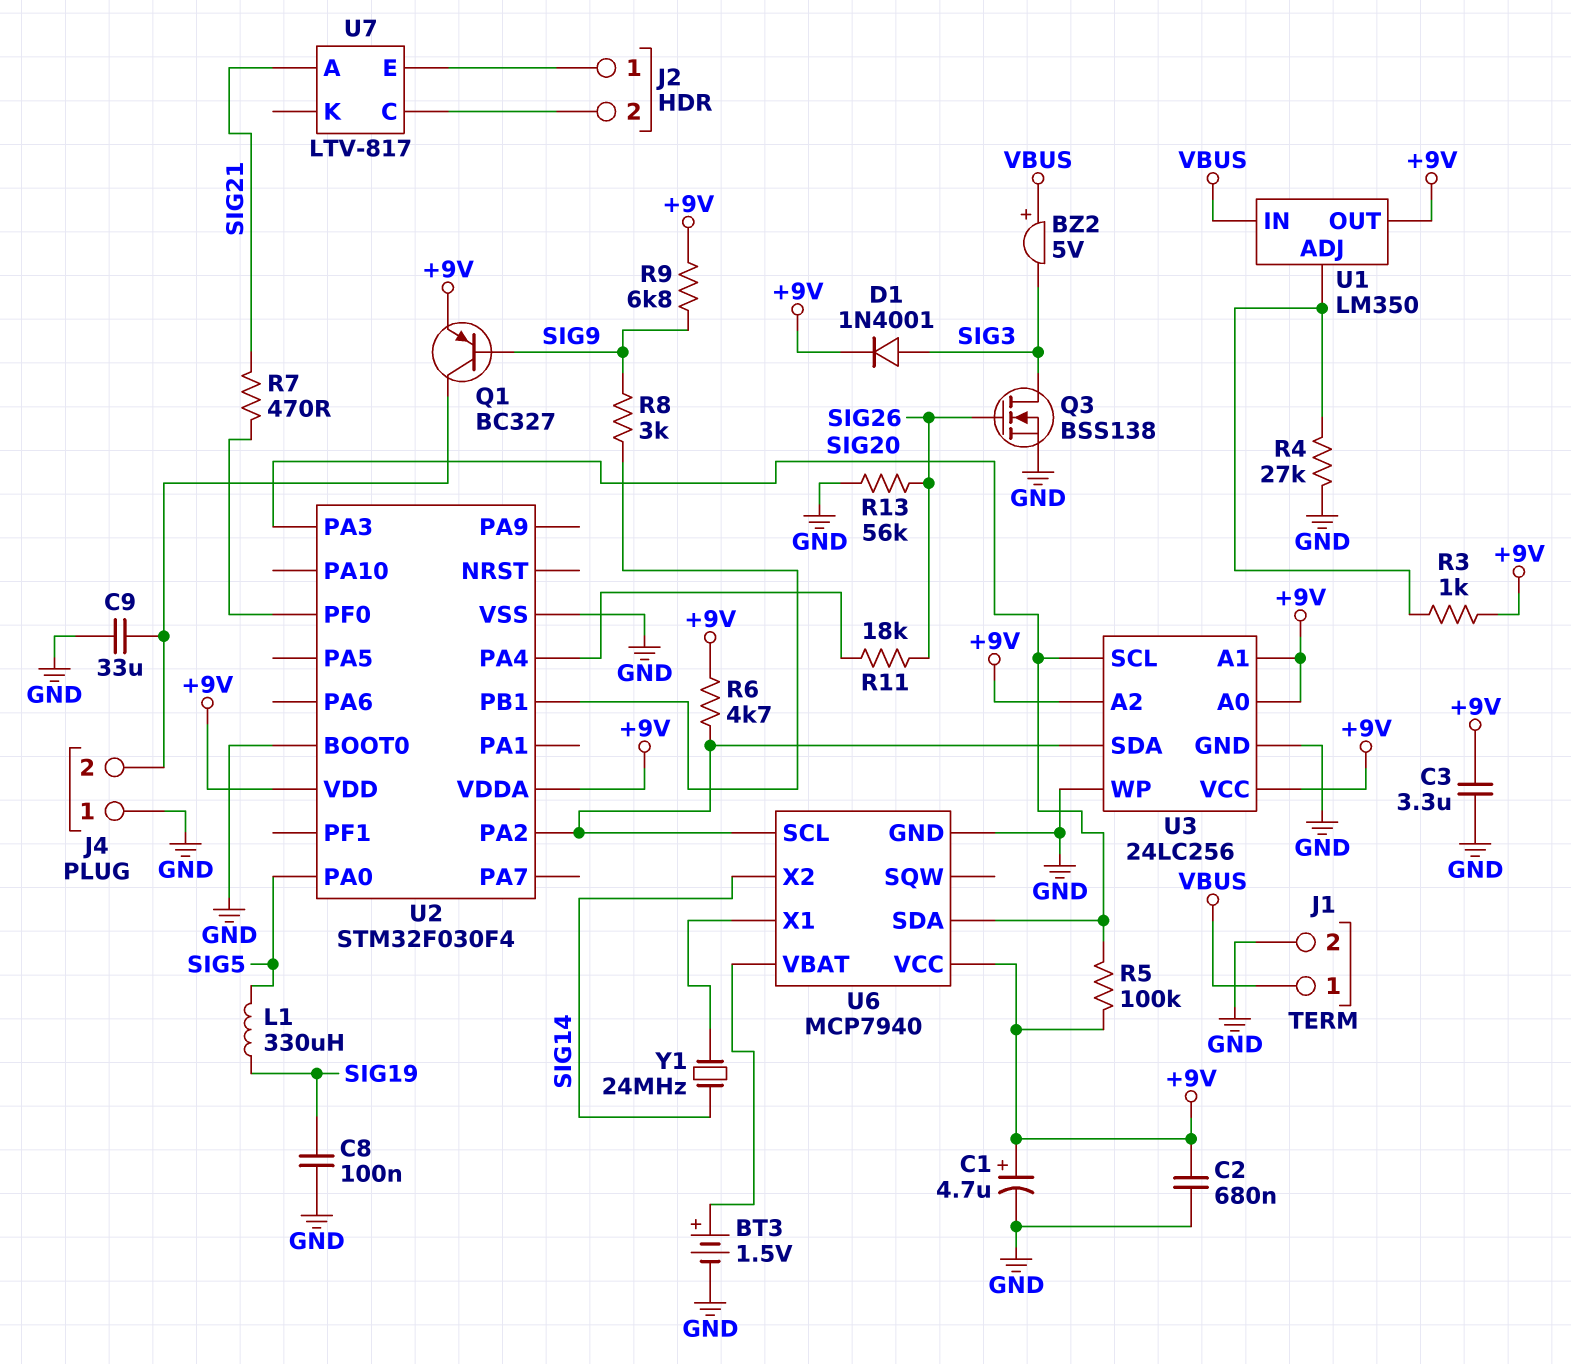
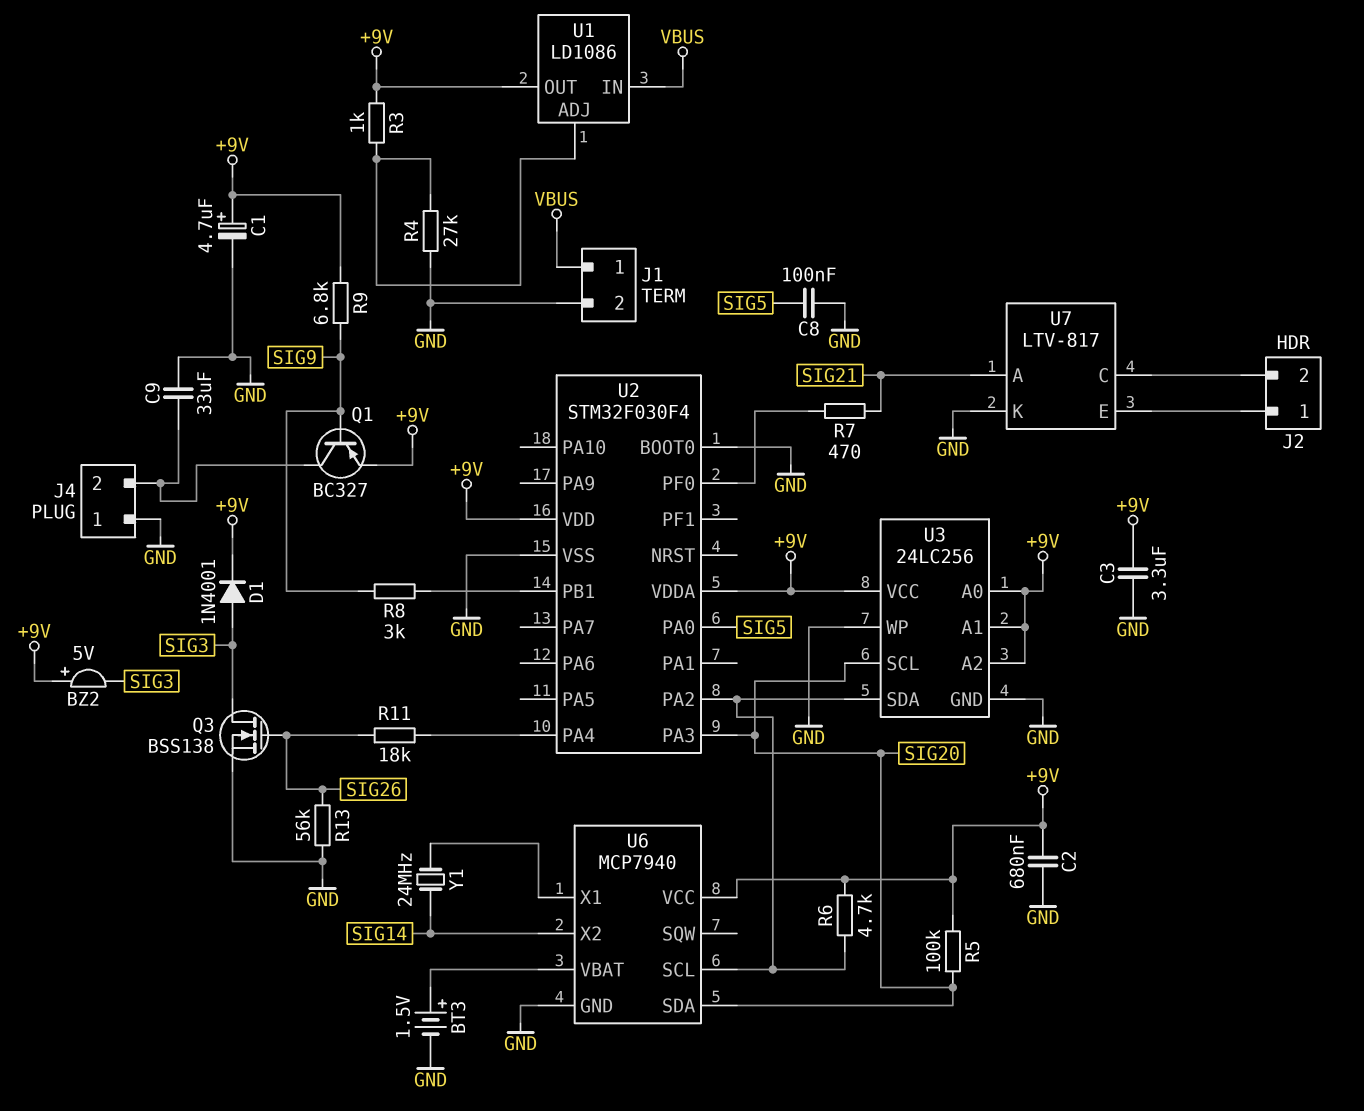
BZ2: buzzer 5V (plus VBUS, minus SIG3) -> buzzer 5V (plus +9V, minus SIG3)
C8: 100nF (GND, SIG19) -> 100nF (GND, SIG5)
L1: 330uH (SIG5, SIG19) -> none
U1: LM350 -> LD1086
U7 pin K: none -> GND

